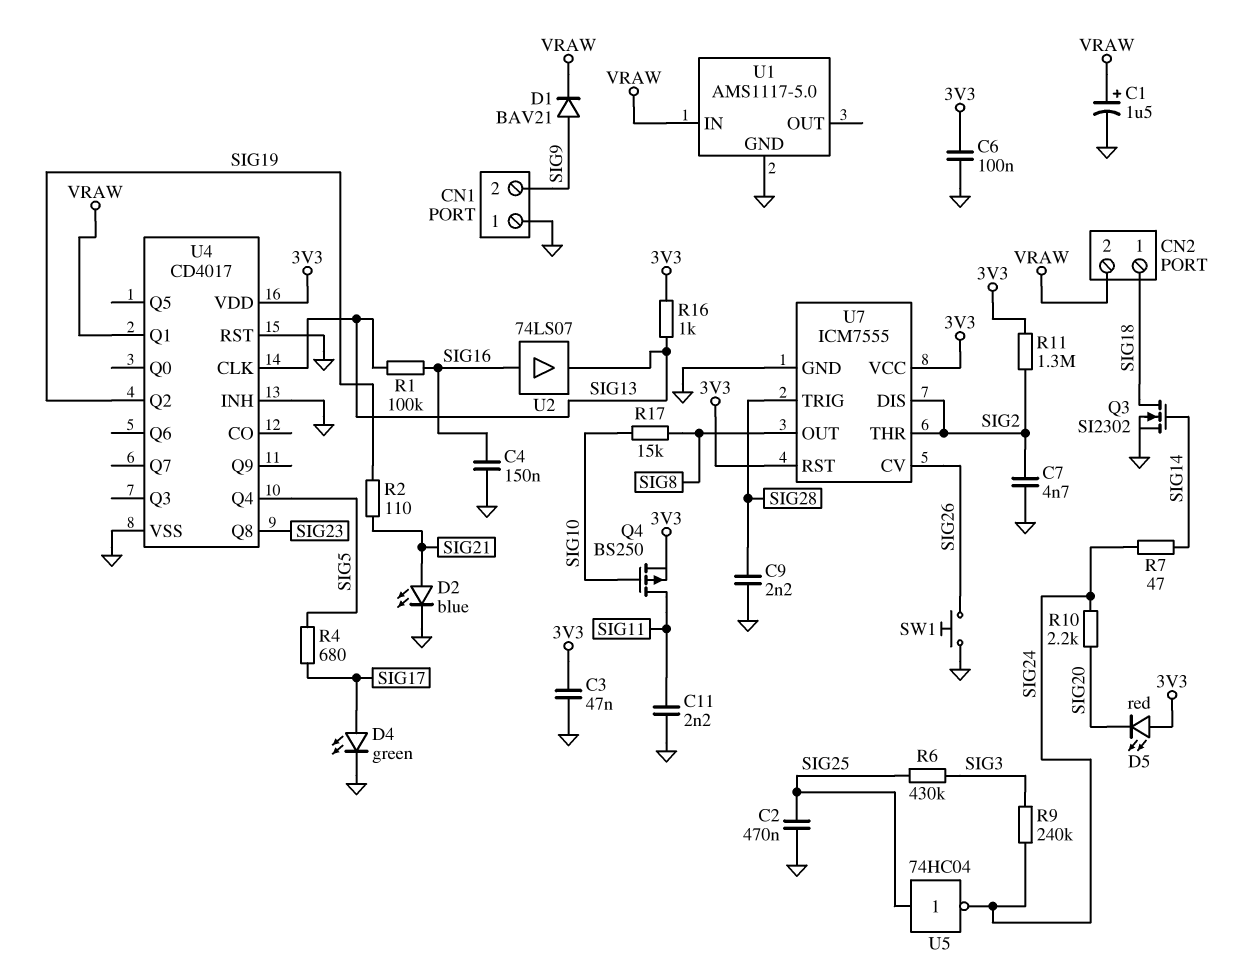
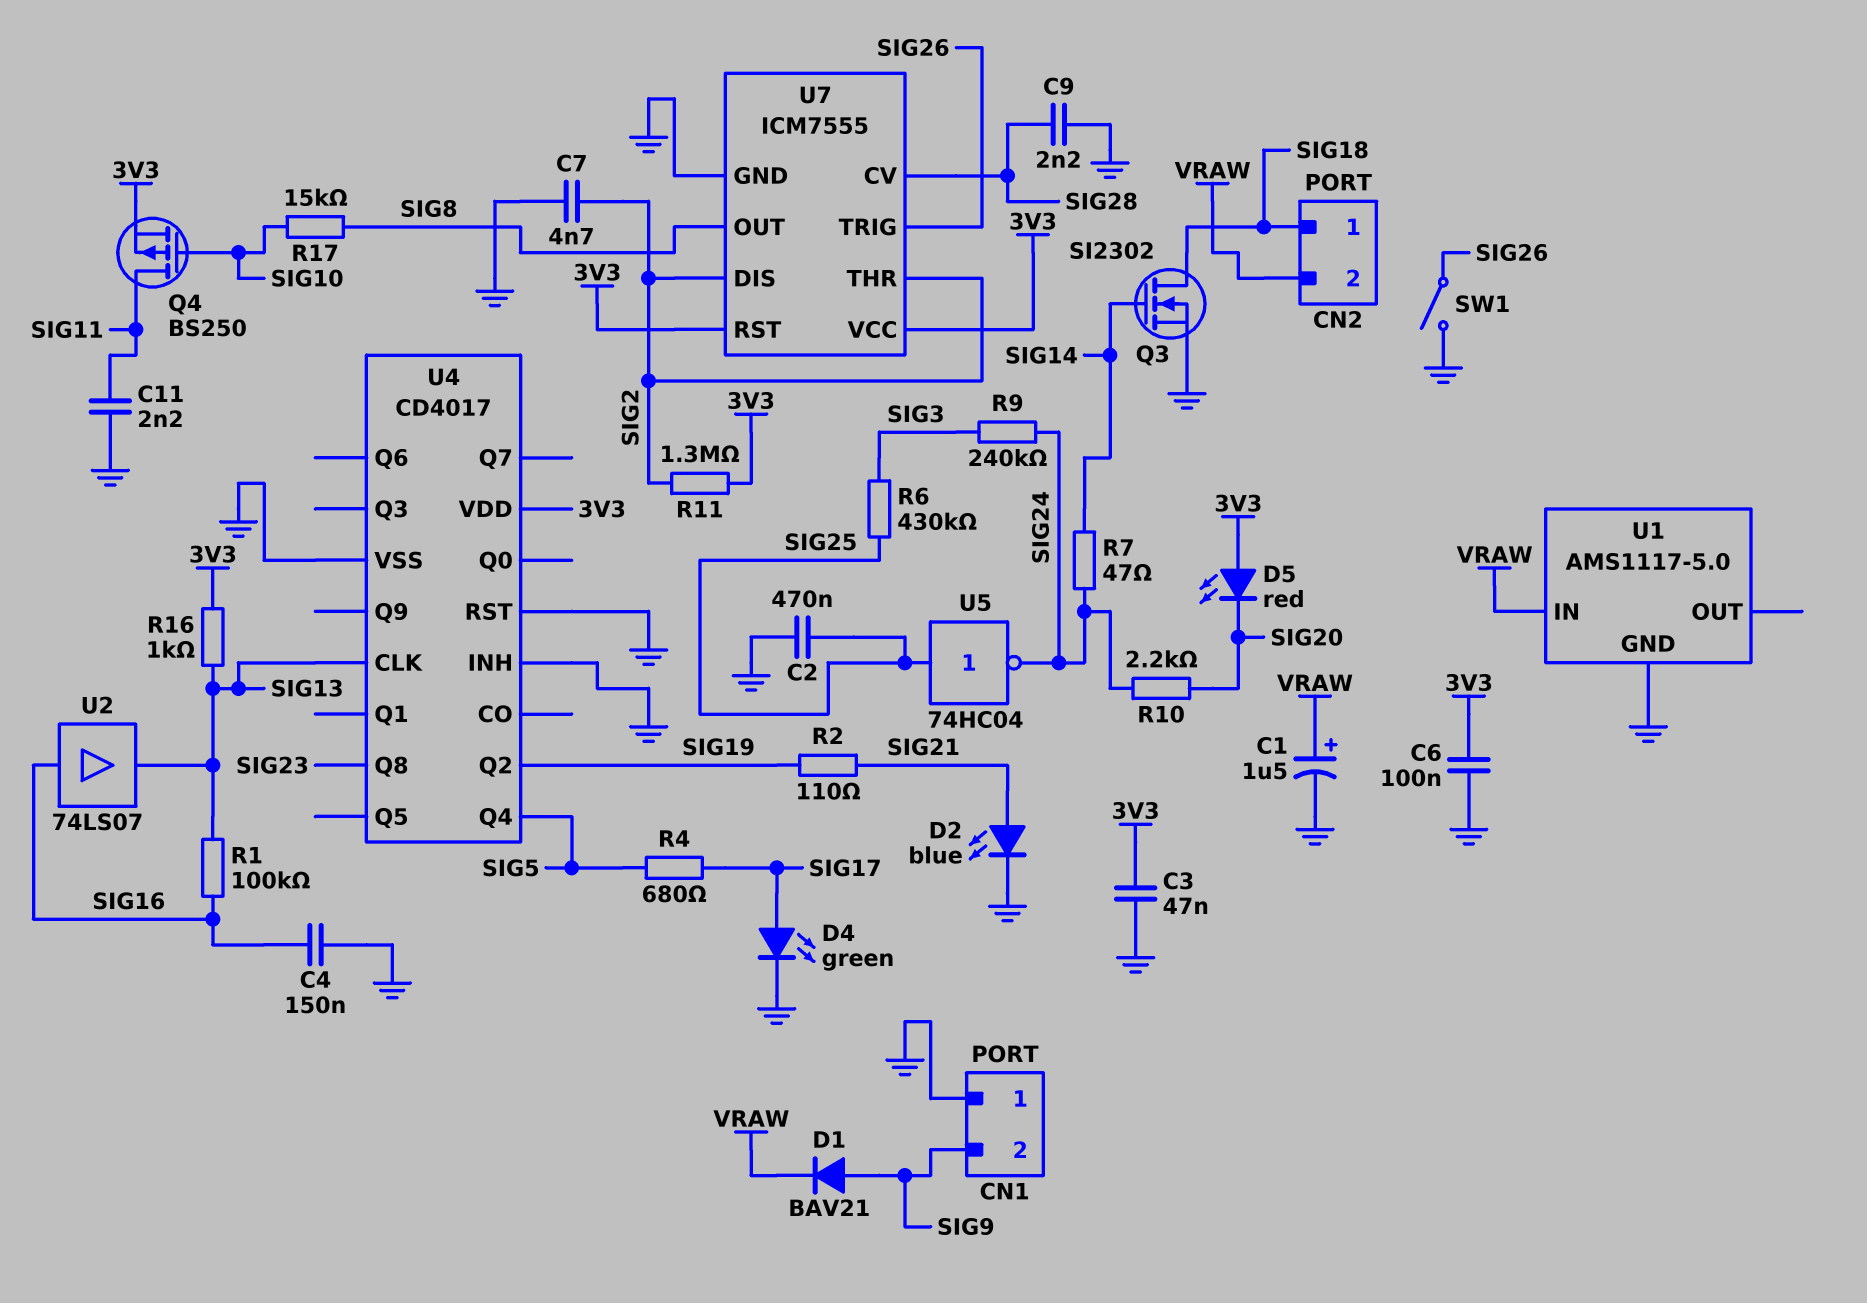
SW1: button (GND, SIG26) -> switch (GND, SIG26)
U4 pin Q1: VRAW -> none
U7 pin CV: SIG26 -> SIG28
U7 pin TRIG: SIG28 -> SIG26

